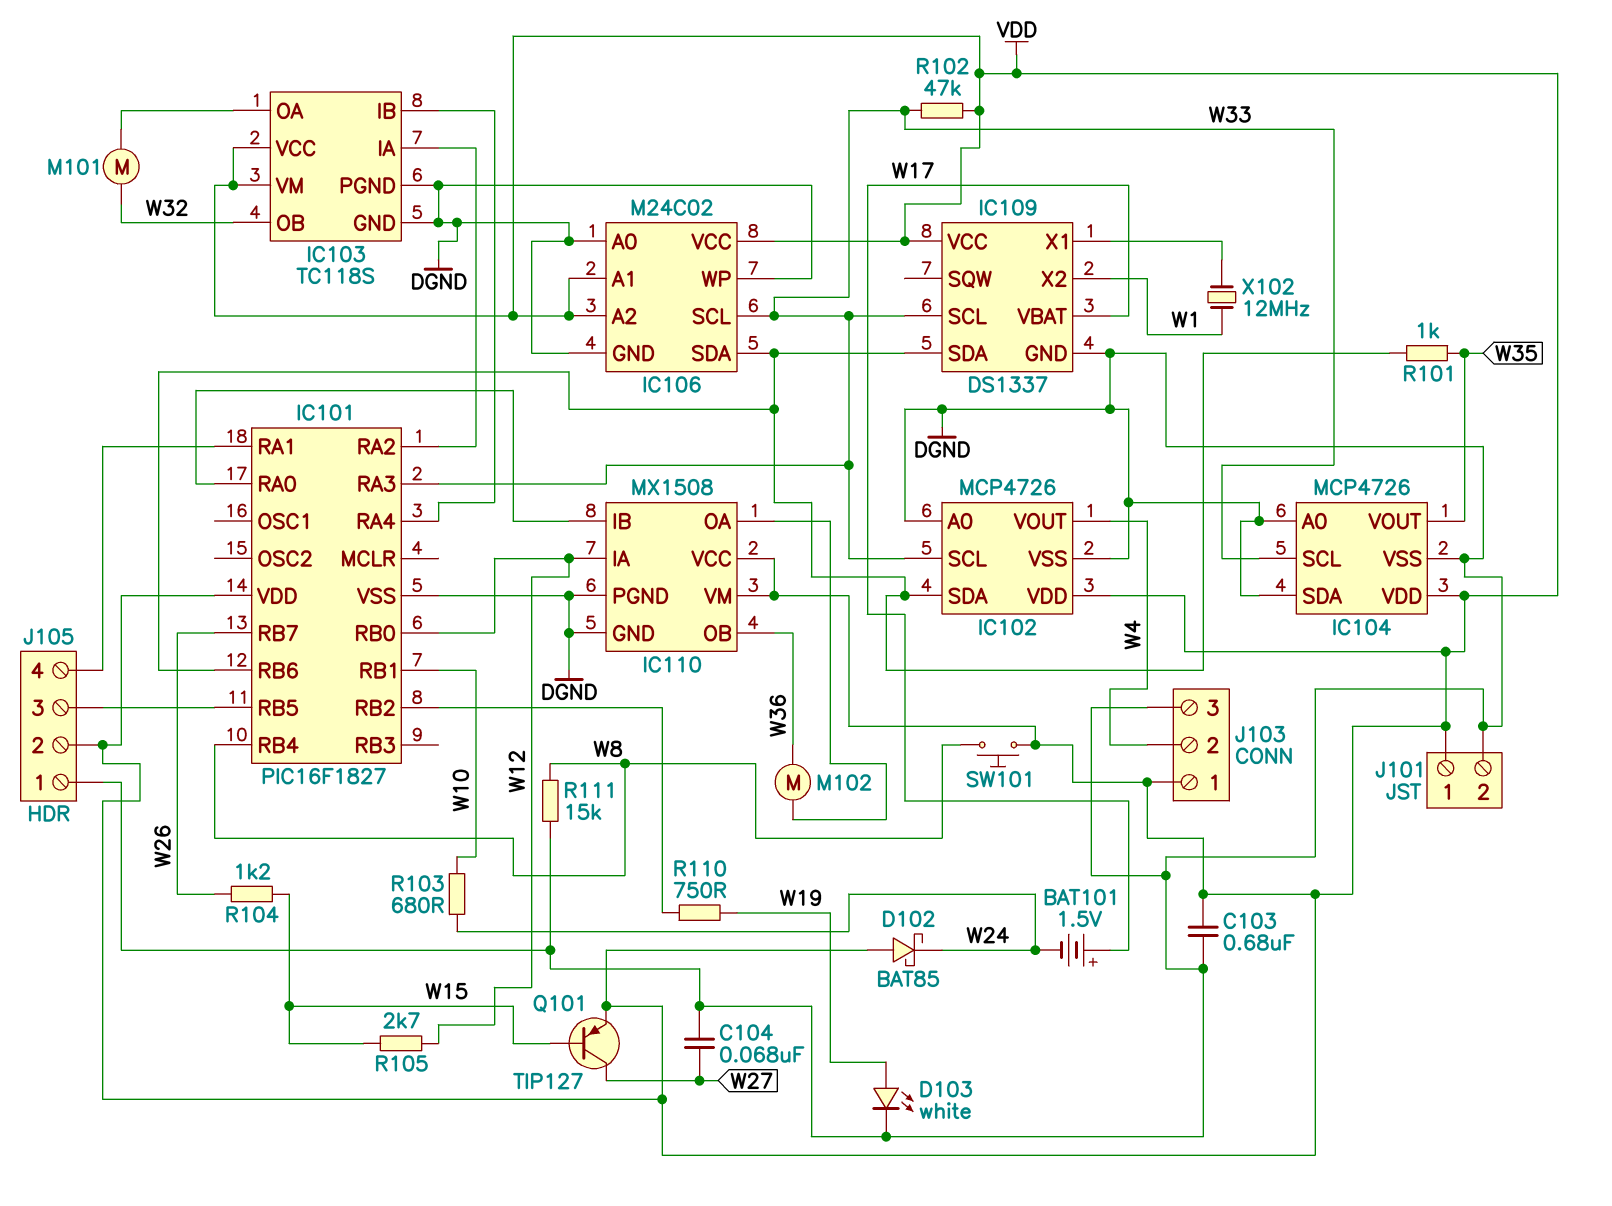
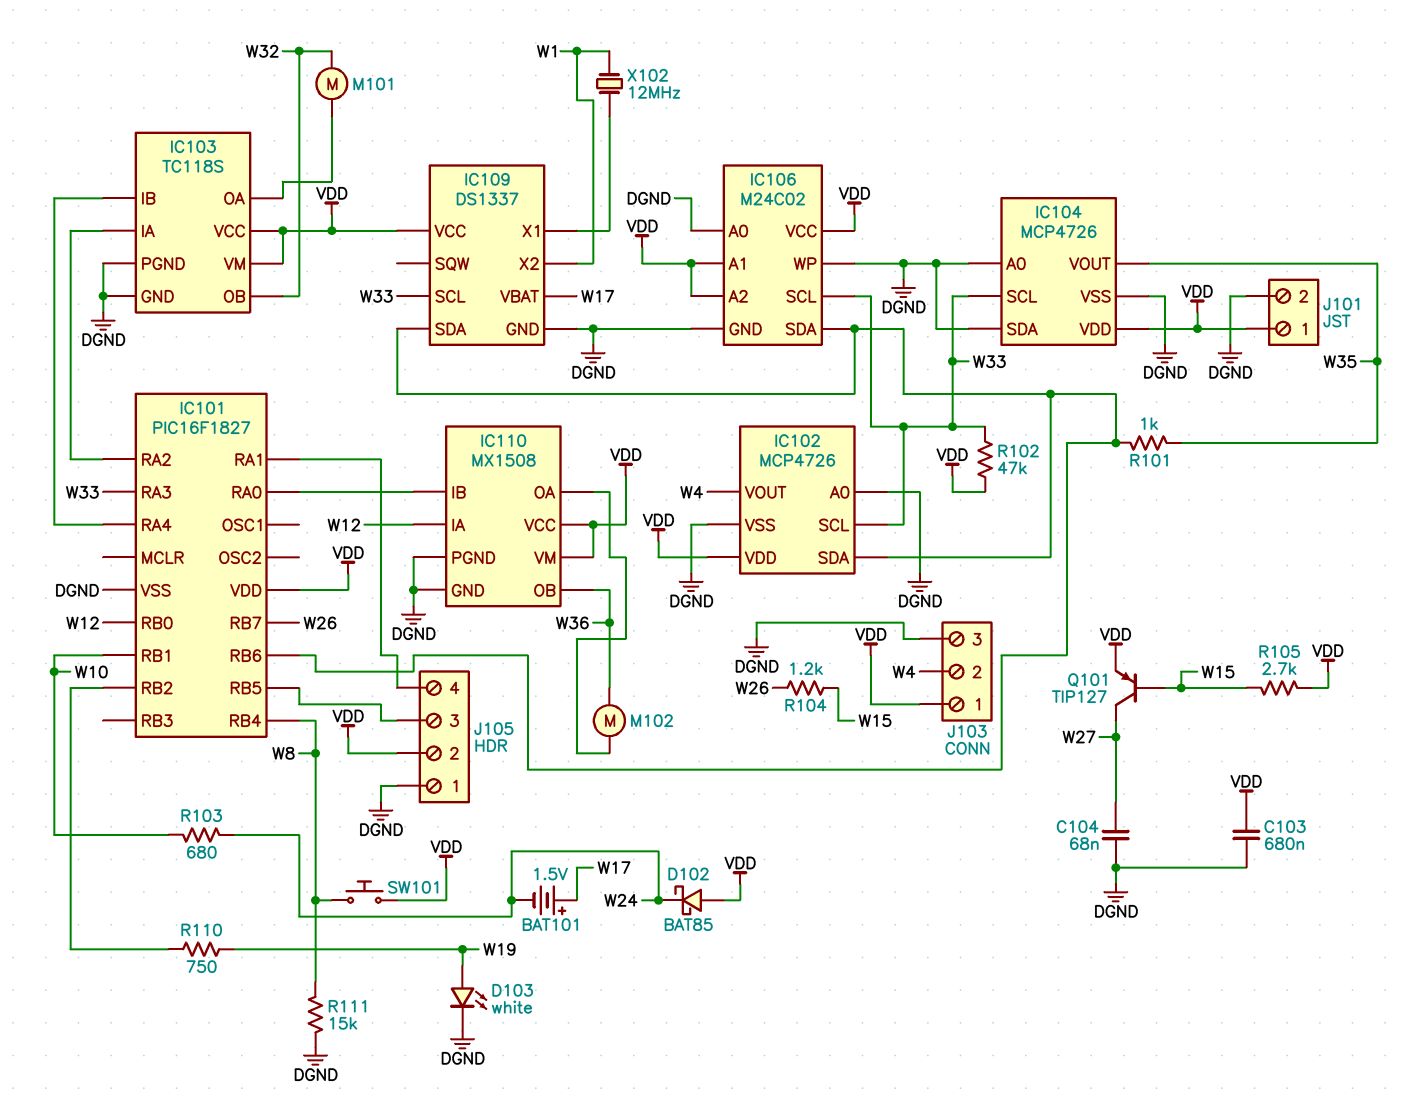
R105: 2.7k (W12, W15) -> 2.7k (VDD, W15)

